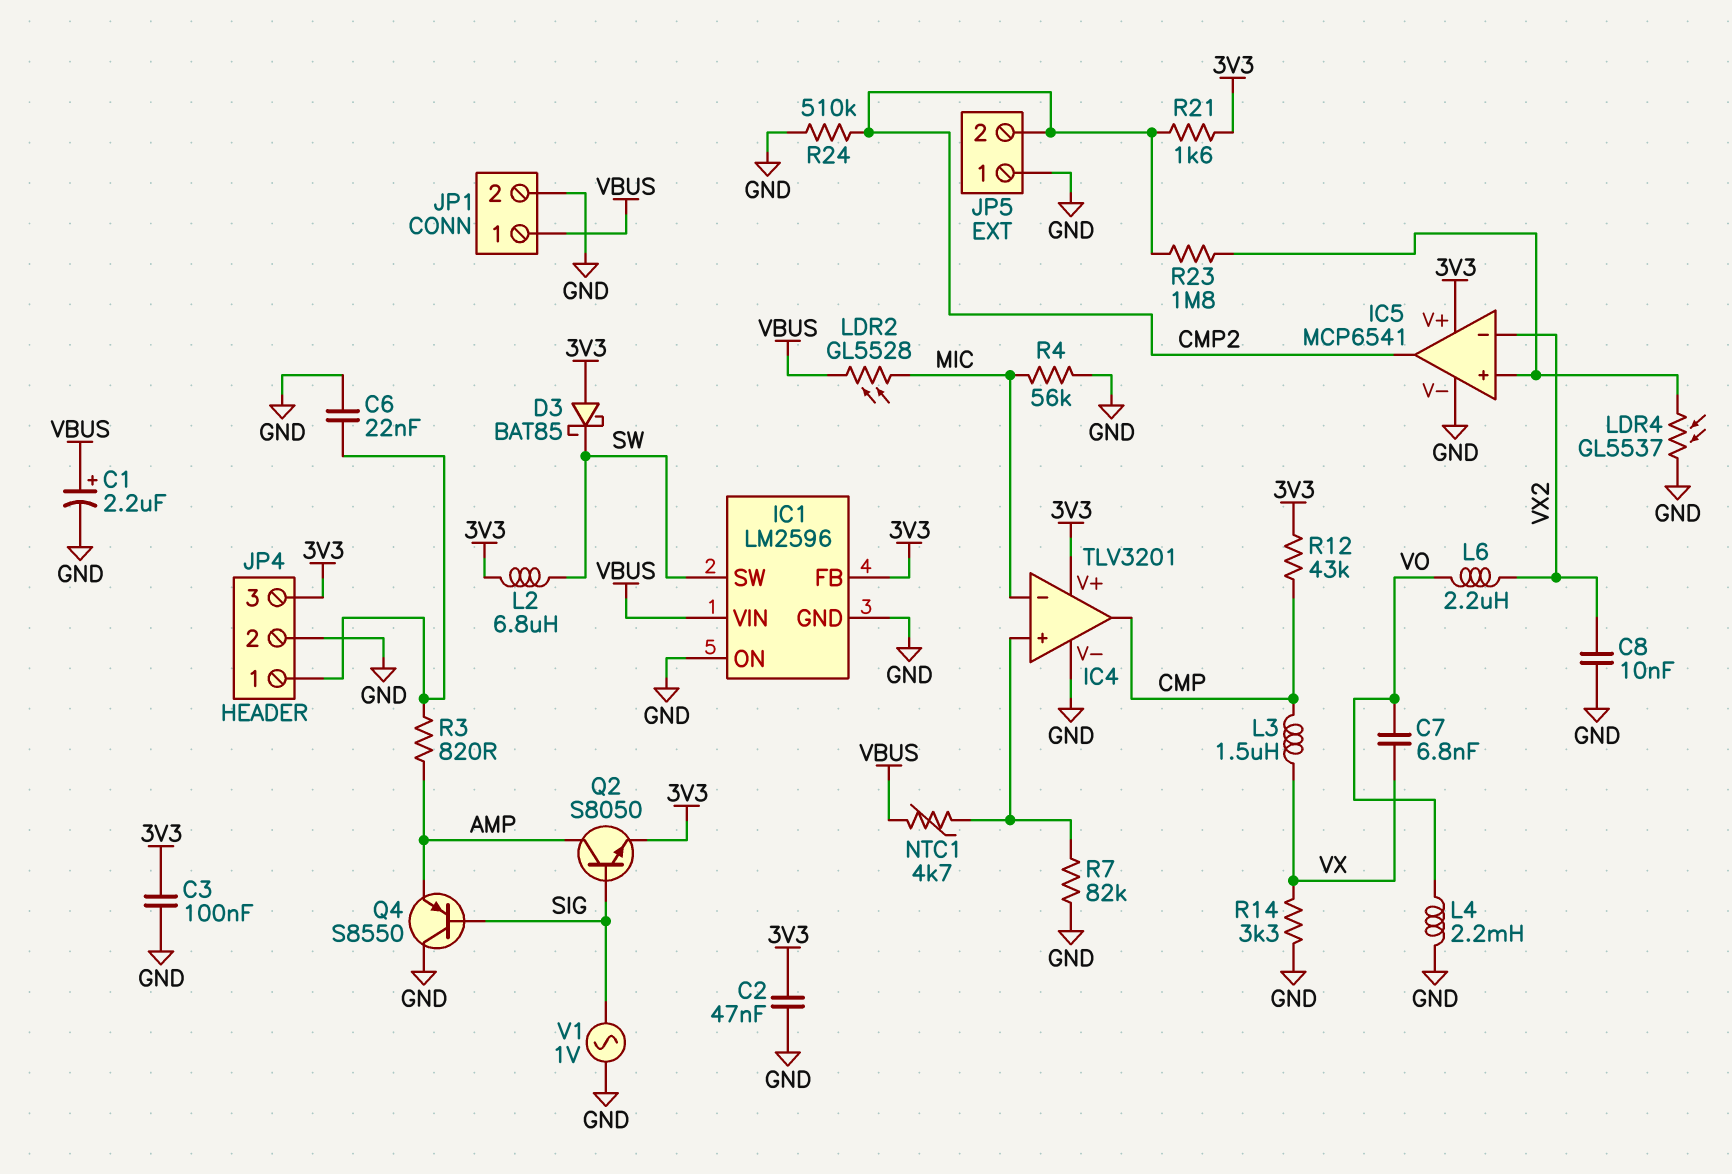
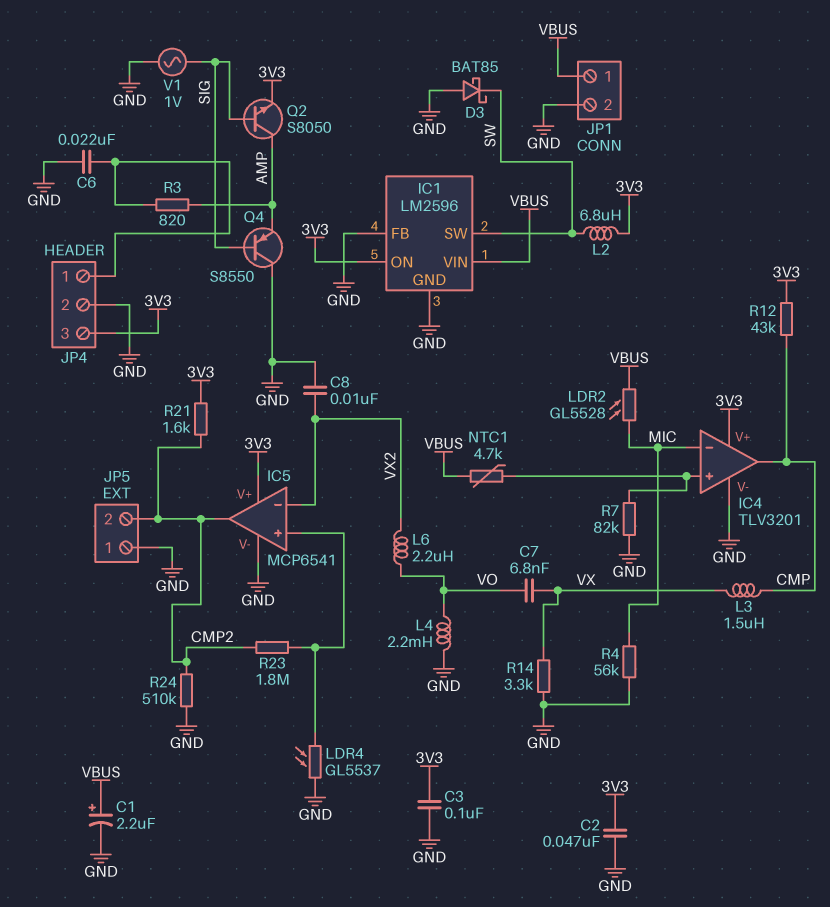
D3: schottky BAT85 (A 3V3, K SW) -> schottky BAT85 (A GND, K SW)
IC1 pin FB: 3V3 -> GND
IC1 pin ON: GND -> 3V3

